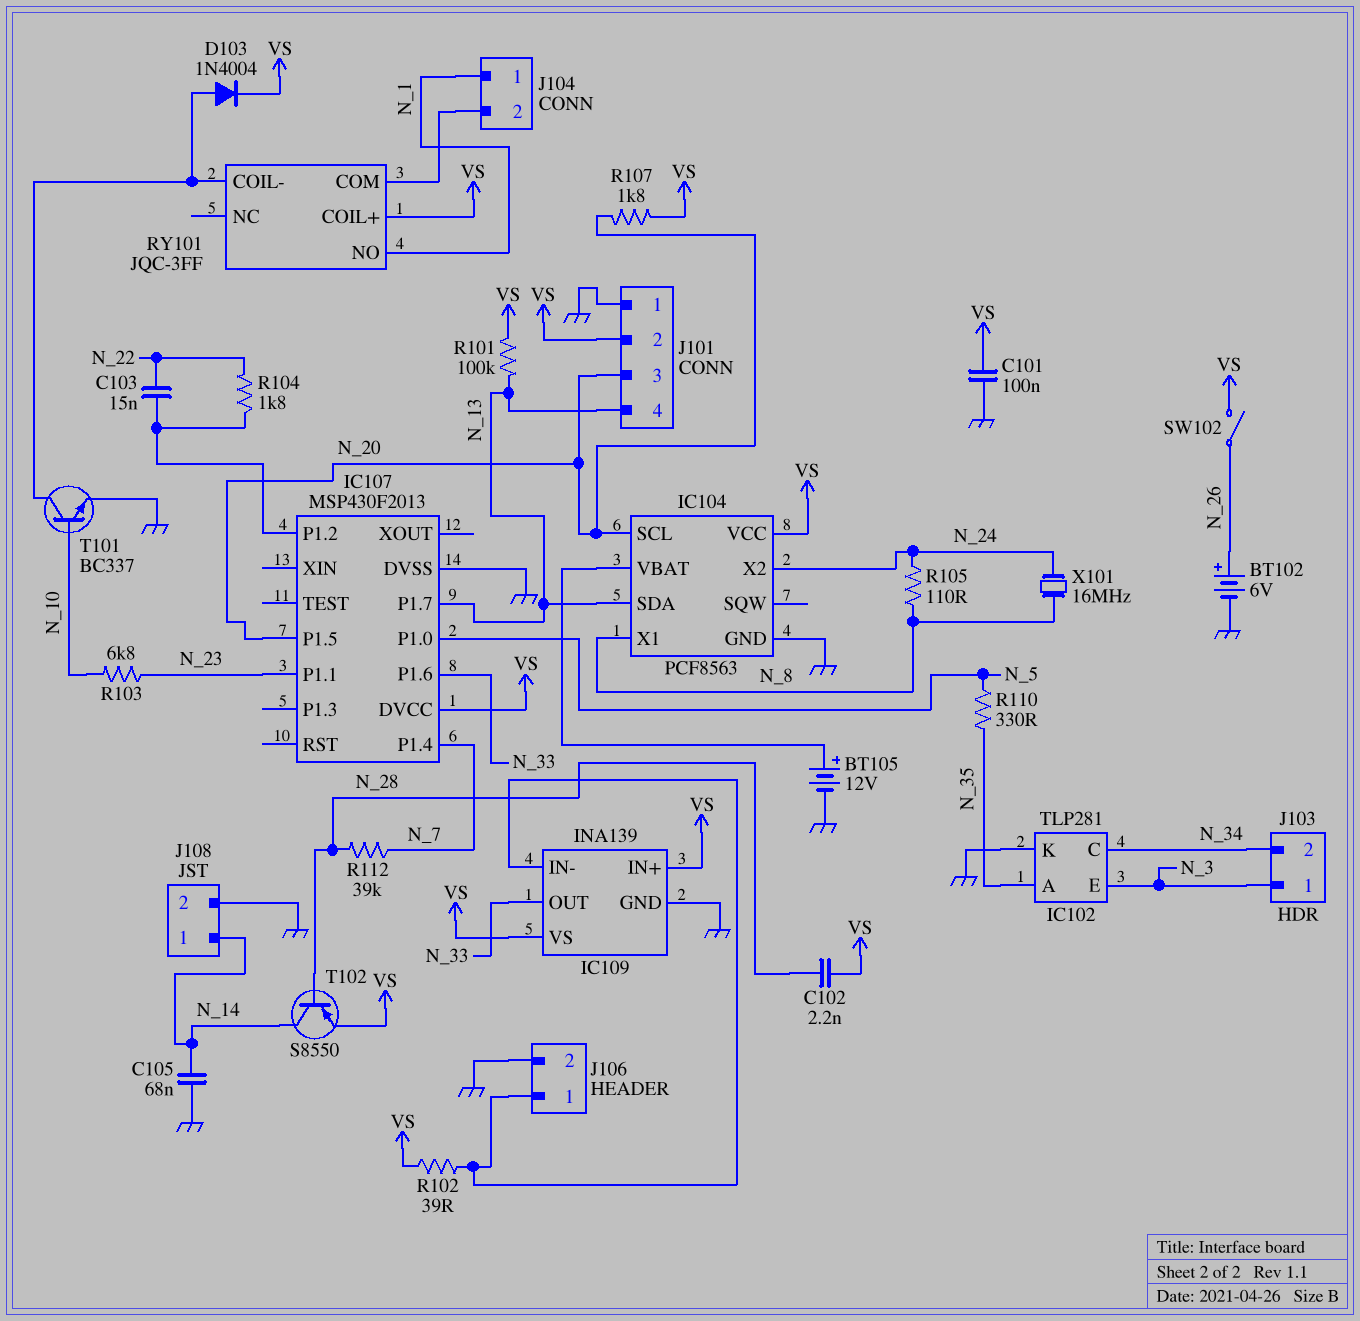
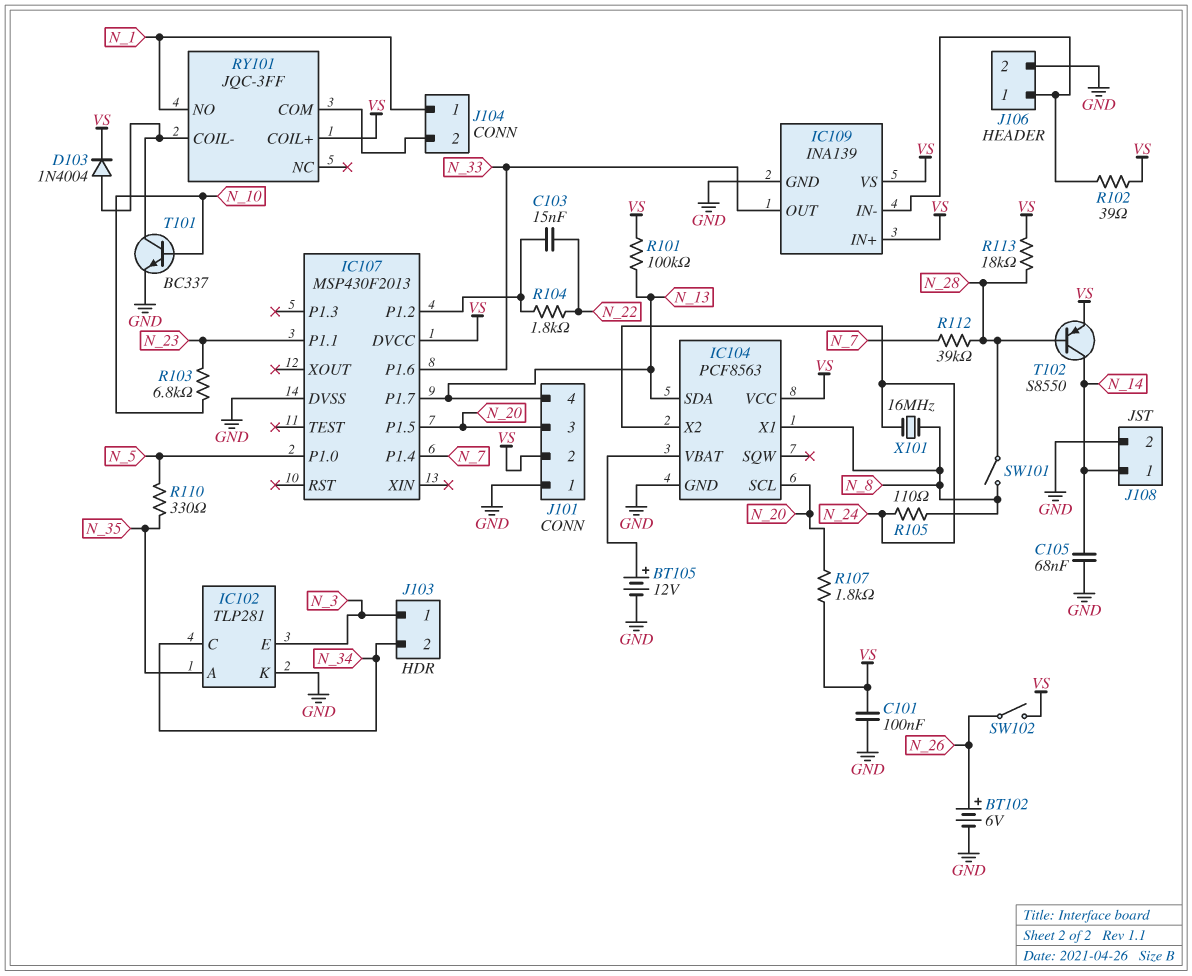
C102: 2.2nF (N_28, VS) -> none
R113: none -> 18k (N_28, VS)
SW101: none -> switch (N_8, N_28)

